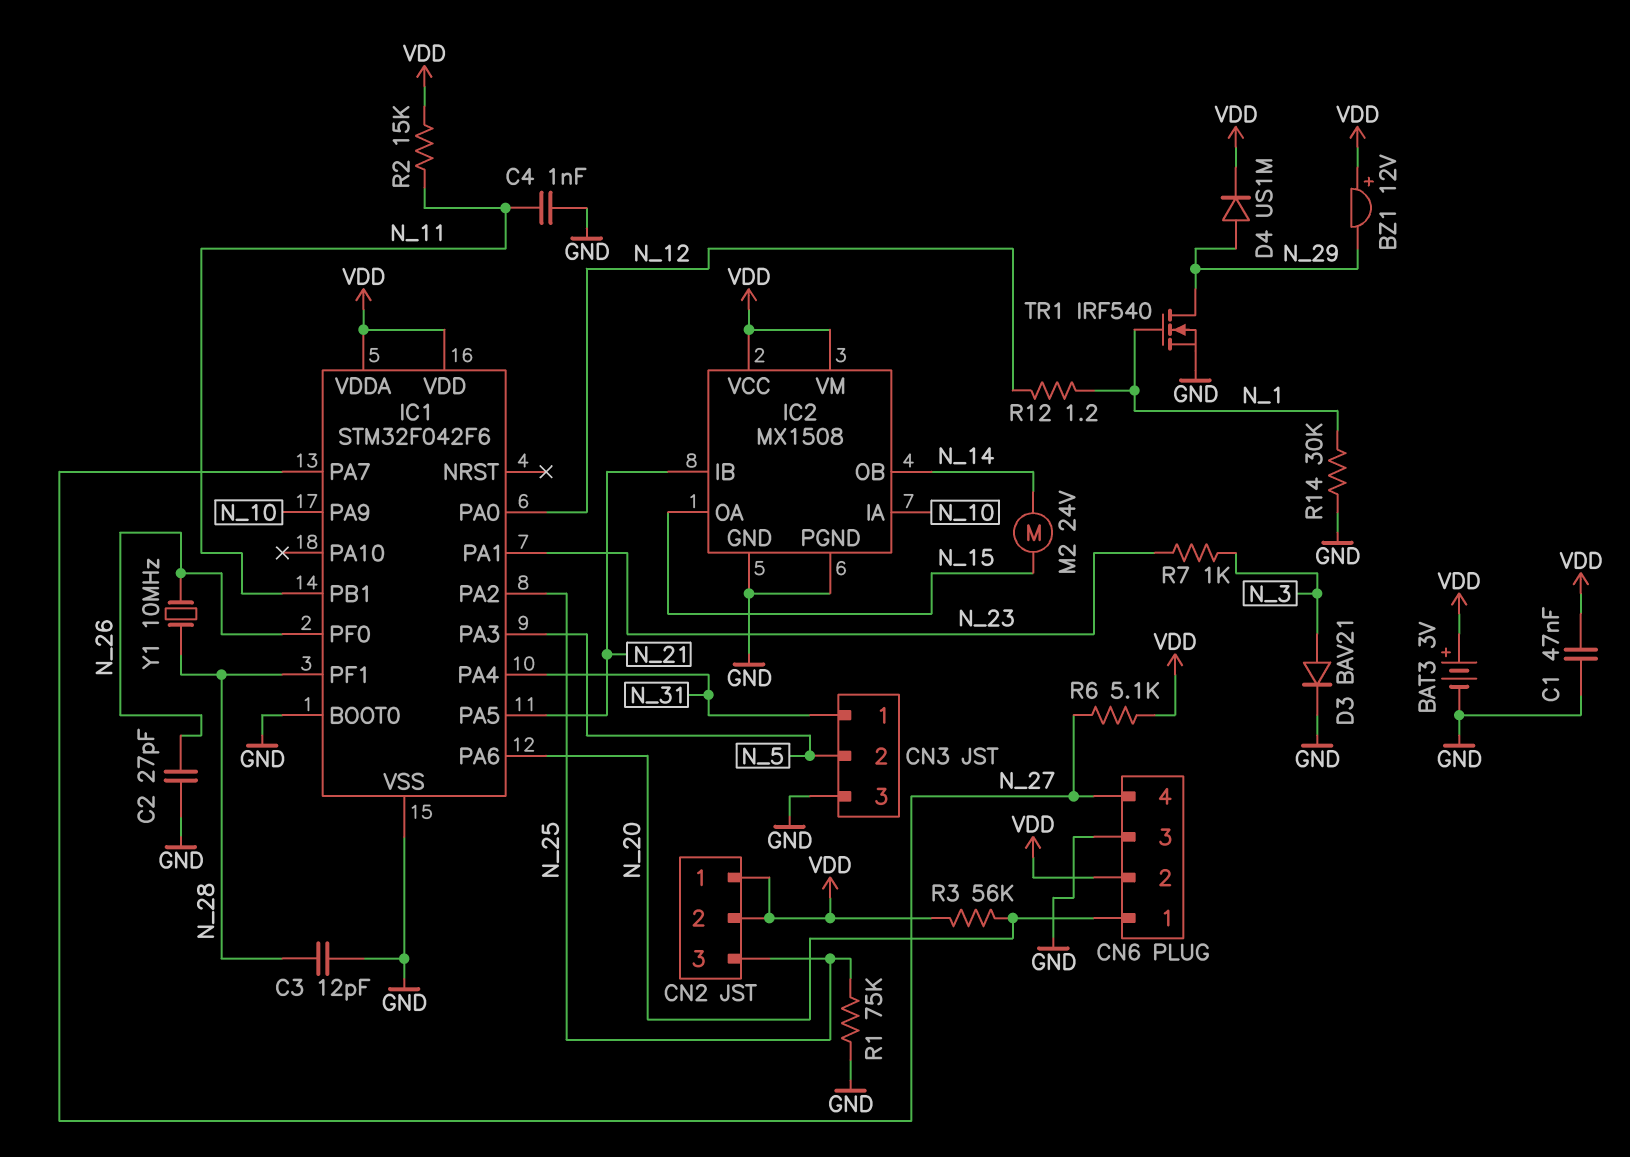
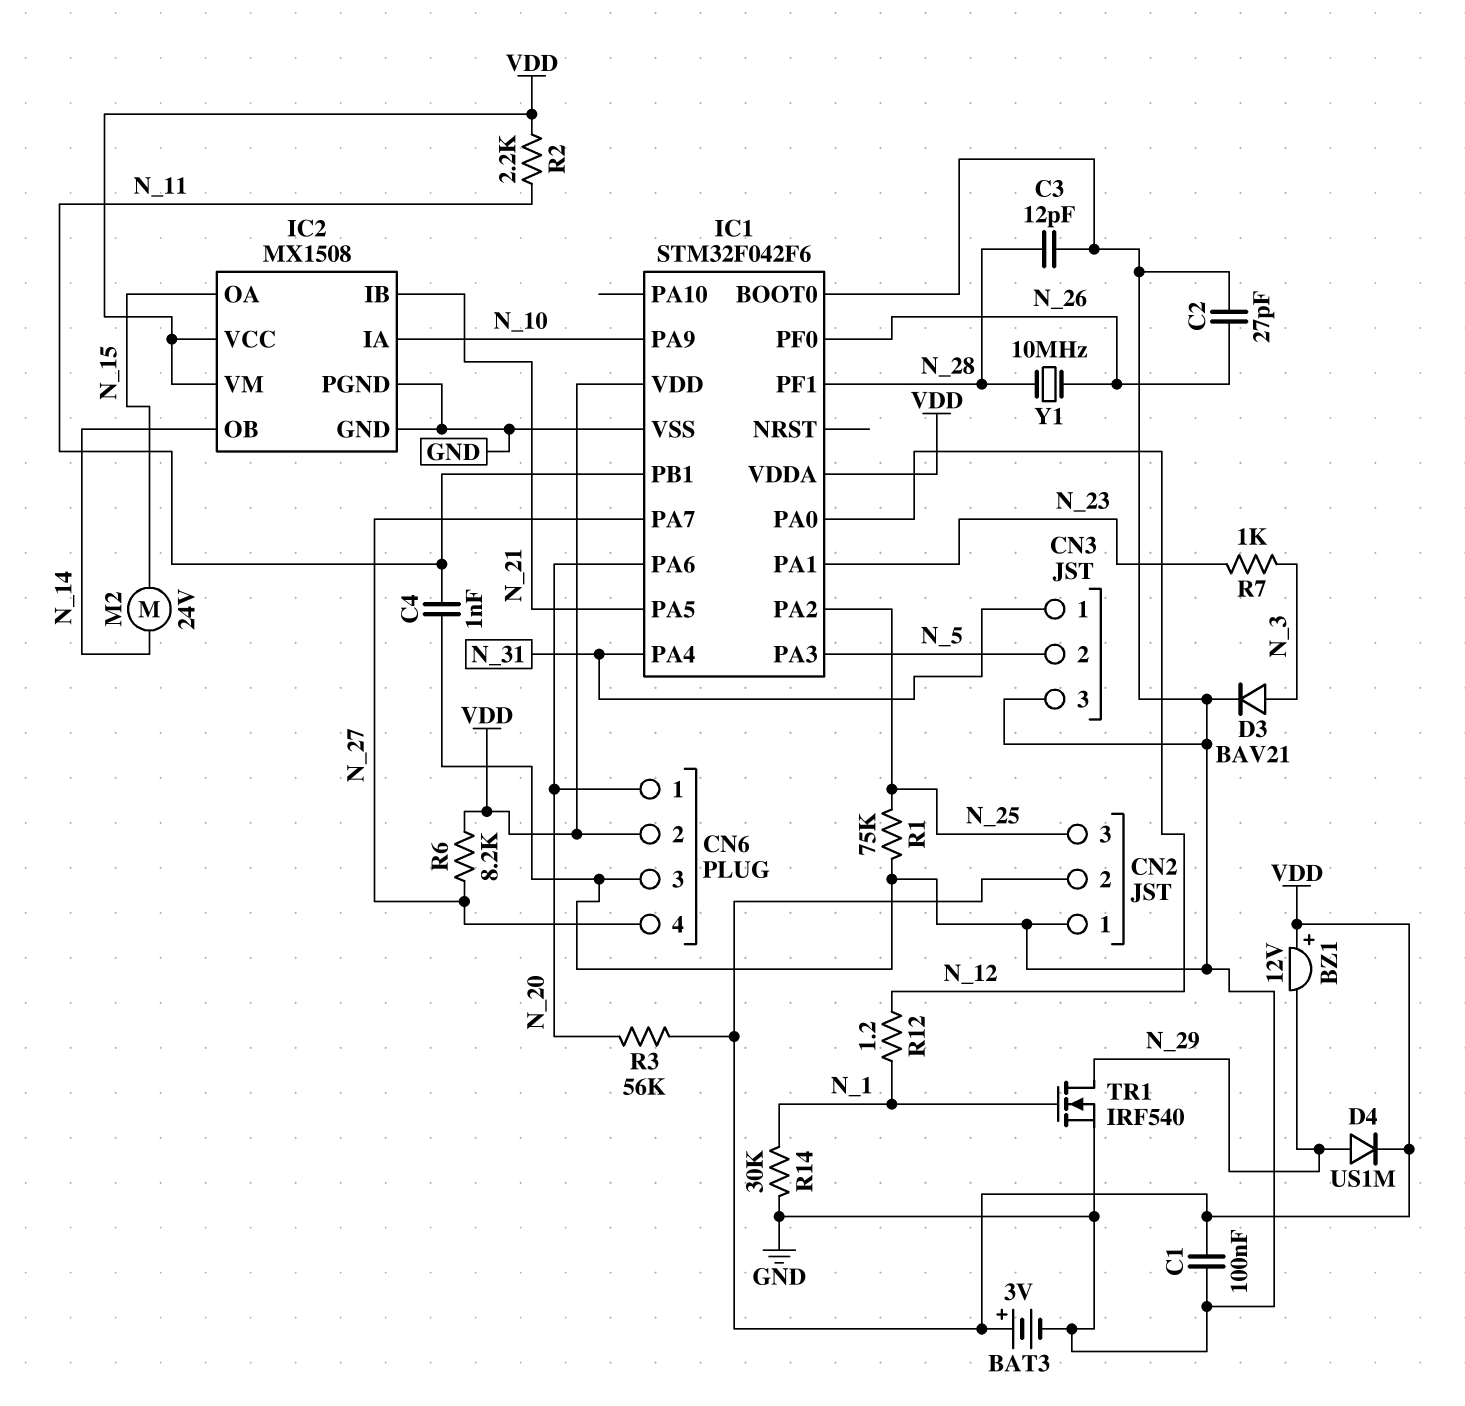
C1: 47nF (GND, VDD) -> 100nF (GND, VDD)
CN2 pin 1: VDD -> GND
R2: 15k (N_11, VDD) -> 2.2k (N_11, VDD)
R6: 5.1k (N_27, VDD) -> 8.2k (N_27, VDD)

